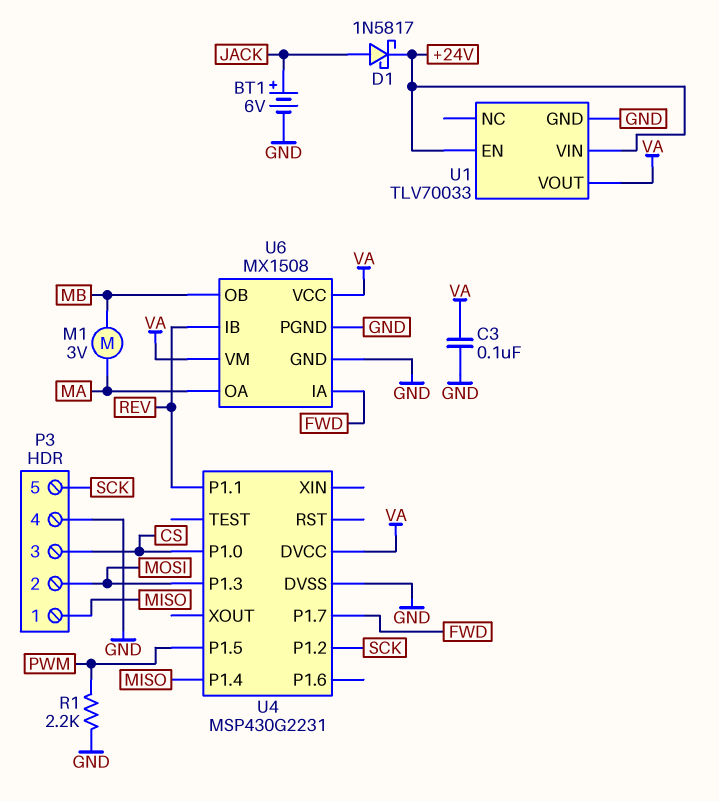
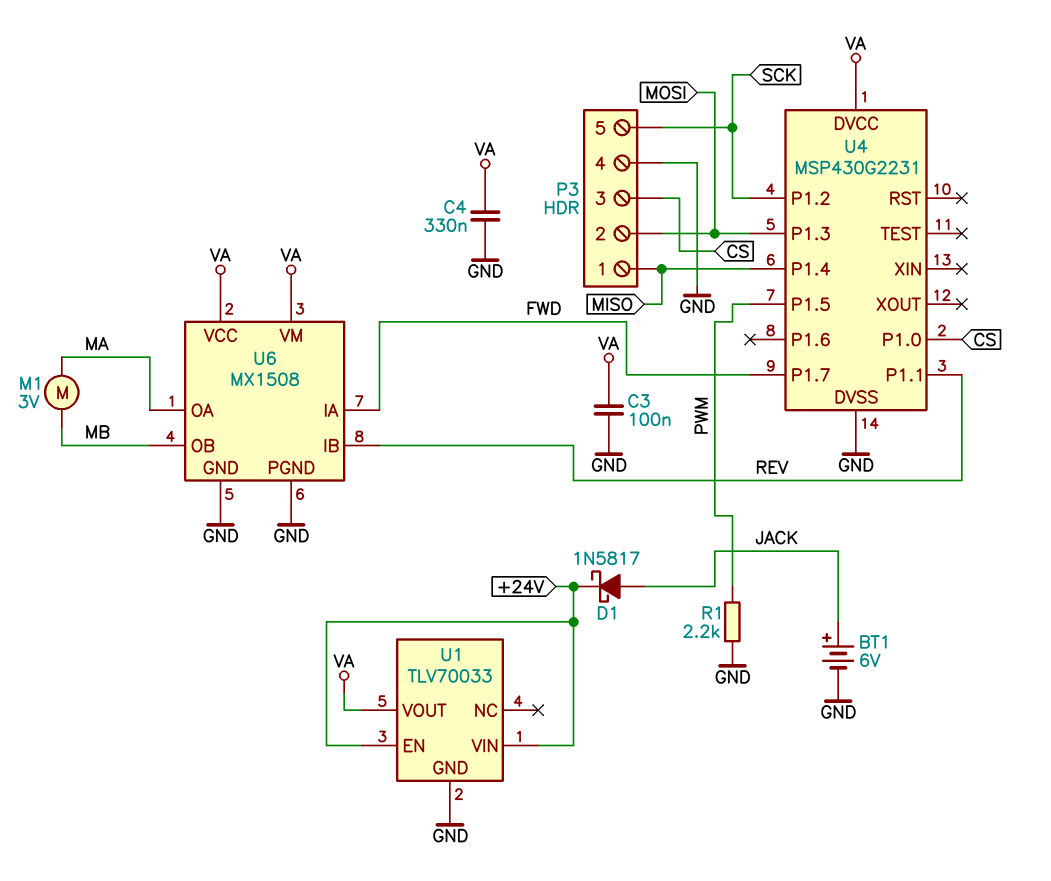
C4: none -> 330nF (GND, VA)

